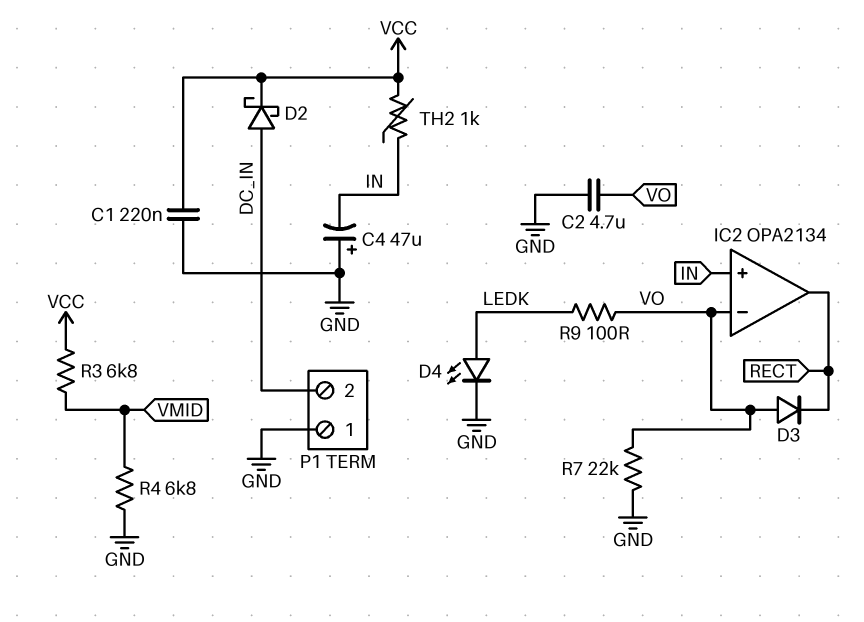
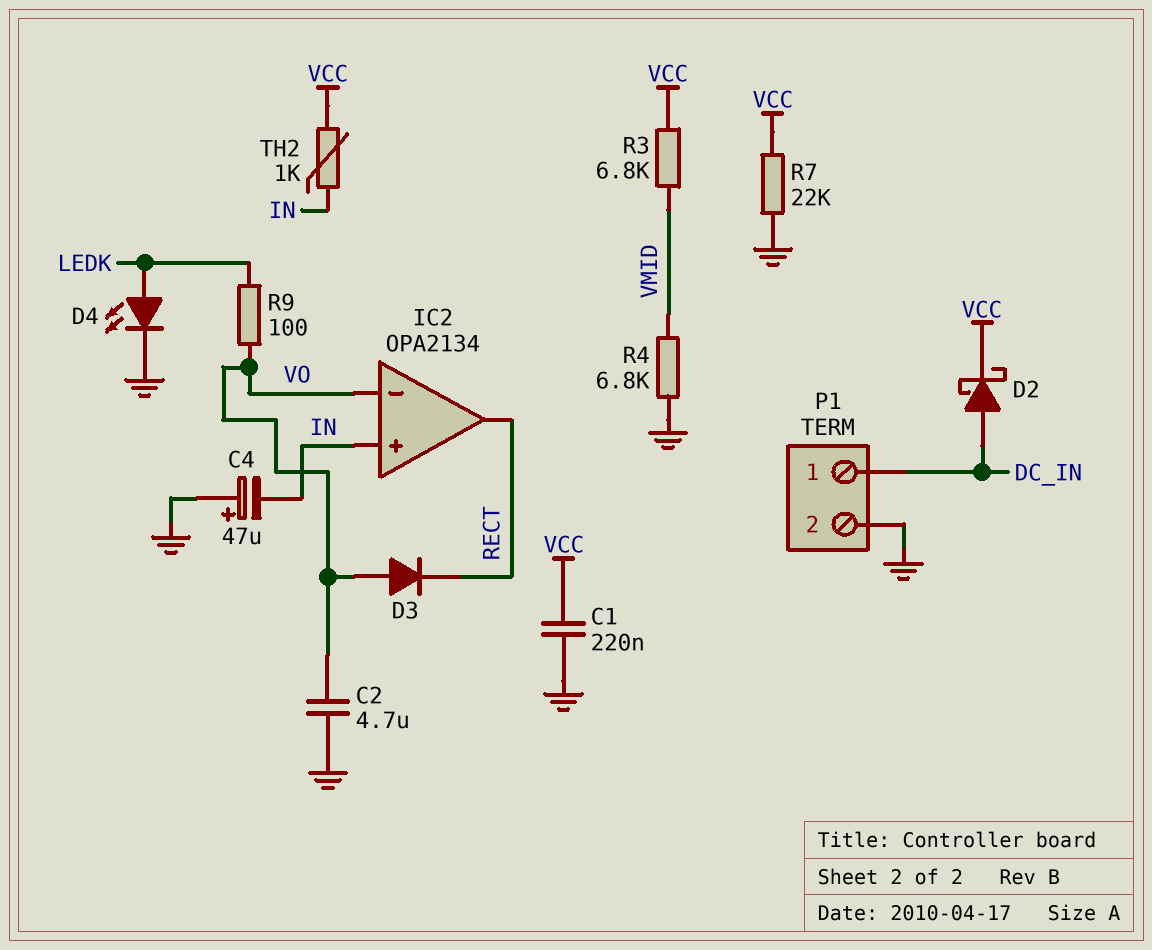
P1 pin 1: GND -> DC_IN
P1 pin 2: DC_IN -> GND
R7: 22k (GND, VO) -> 22k (GND, VCC)

